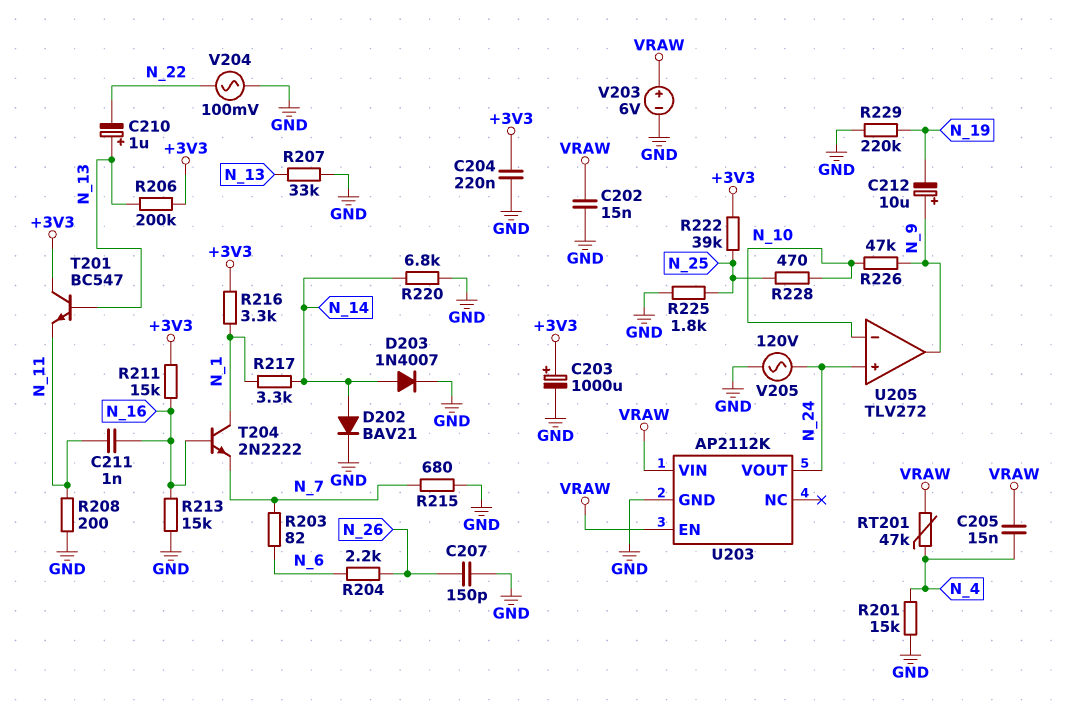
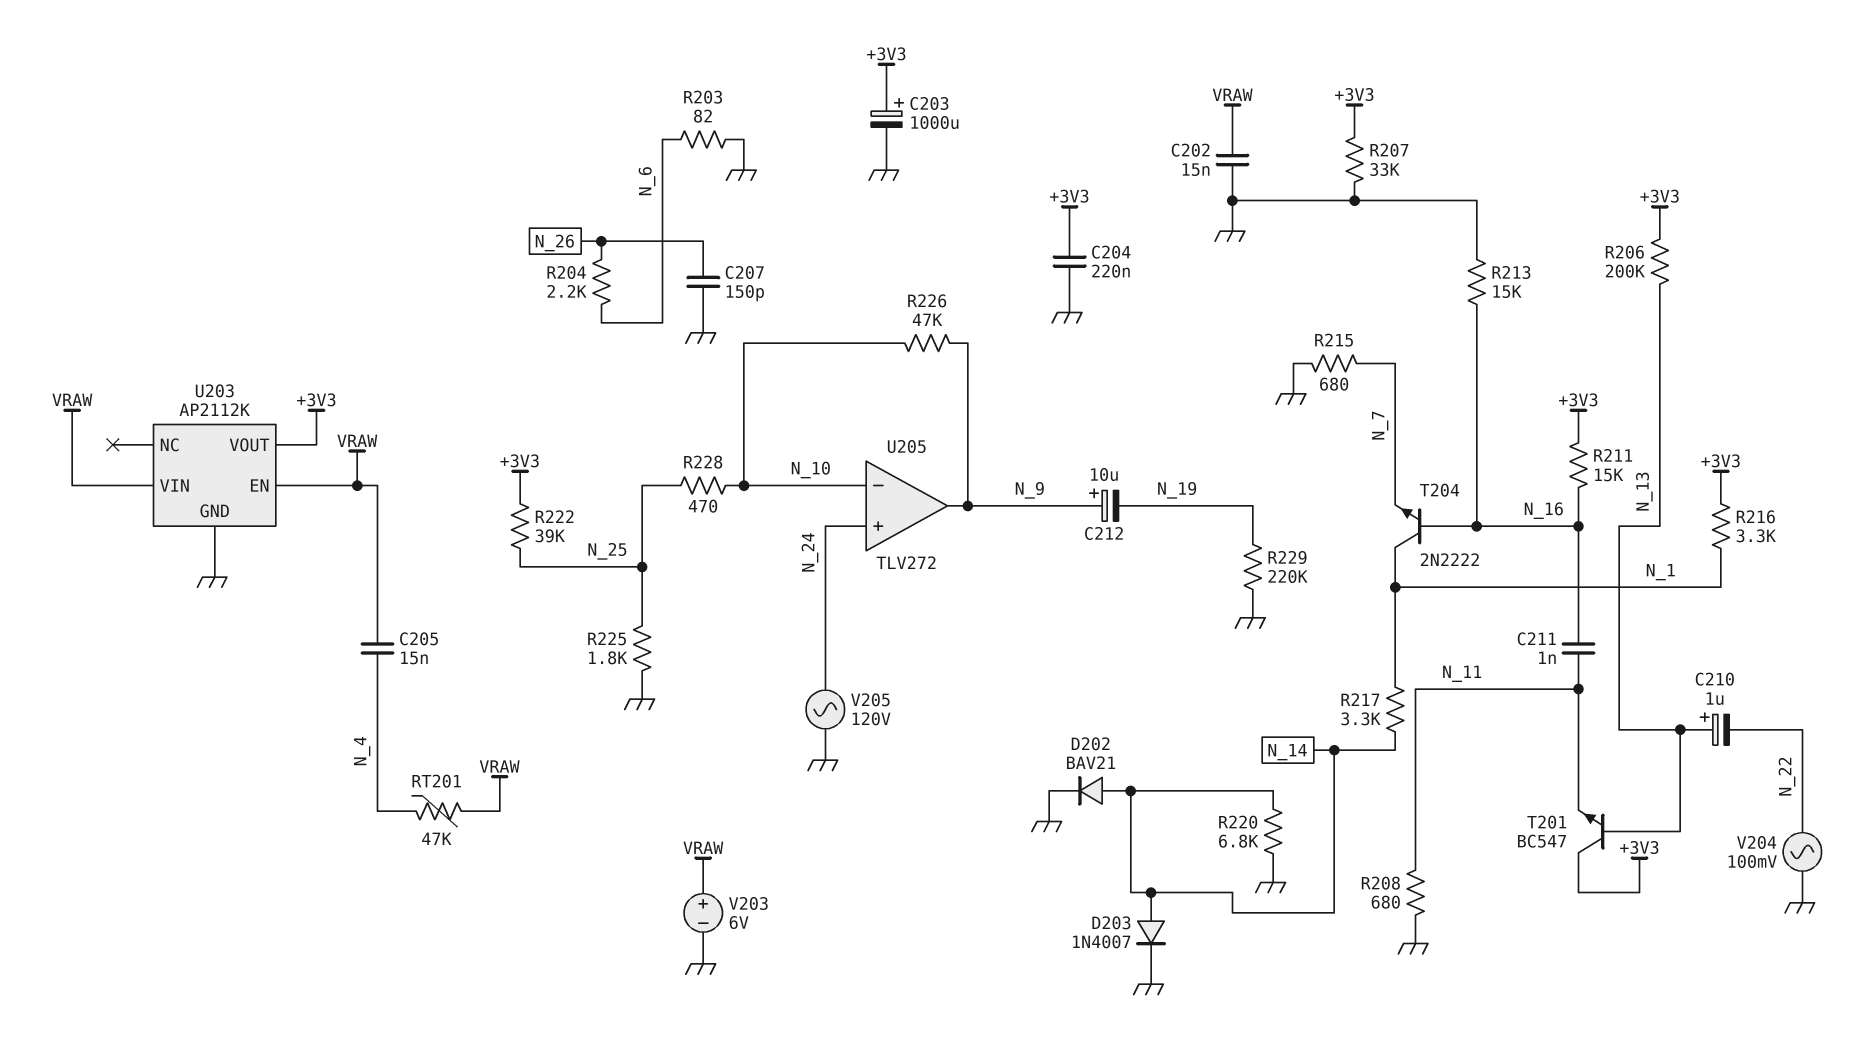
R201: 15k (GND, N_4) -> none
R203: 82 (N_6, N_7) -> 82 (GND, N_6)
R207: 33k (GND, N_13) -> 33k (+3V3, GND)
R208: 200 (GND, N_11) -> 680 (GND, N_11)
U203 pin VOUT: N_24 -> +3V3

